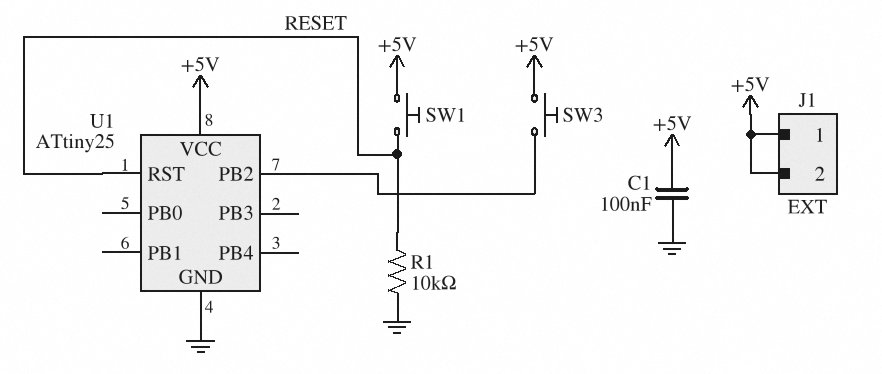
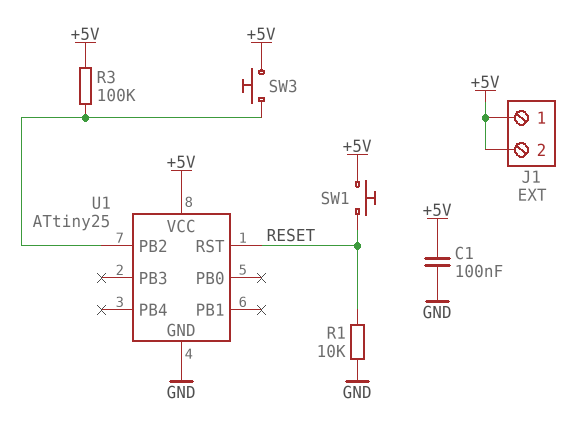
R3: none -> 100k (+5V, U1/PB2)

